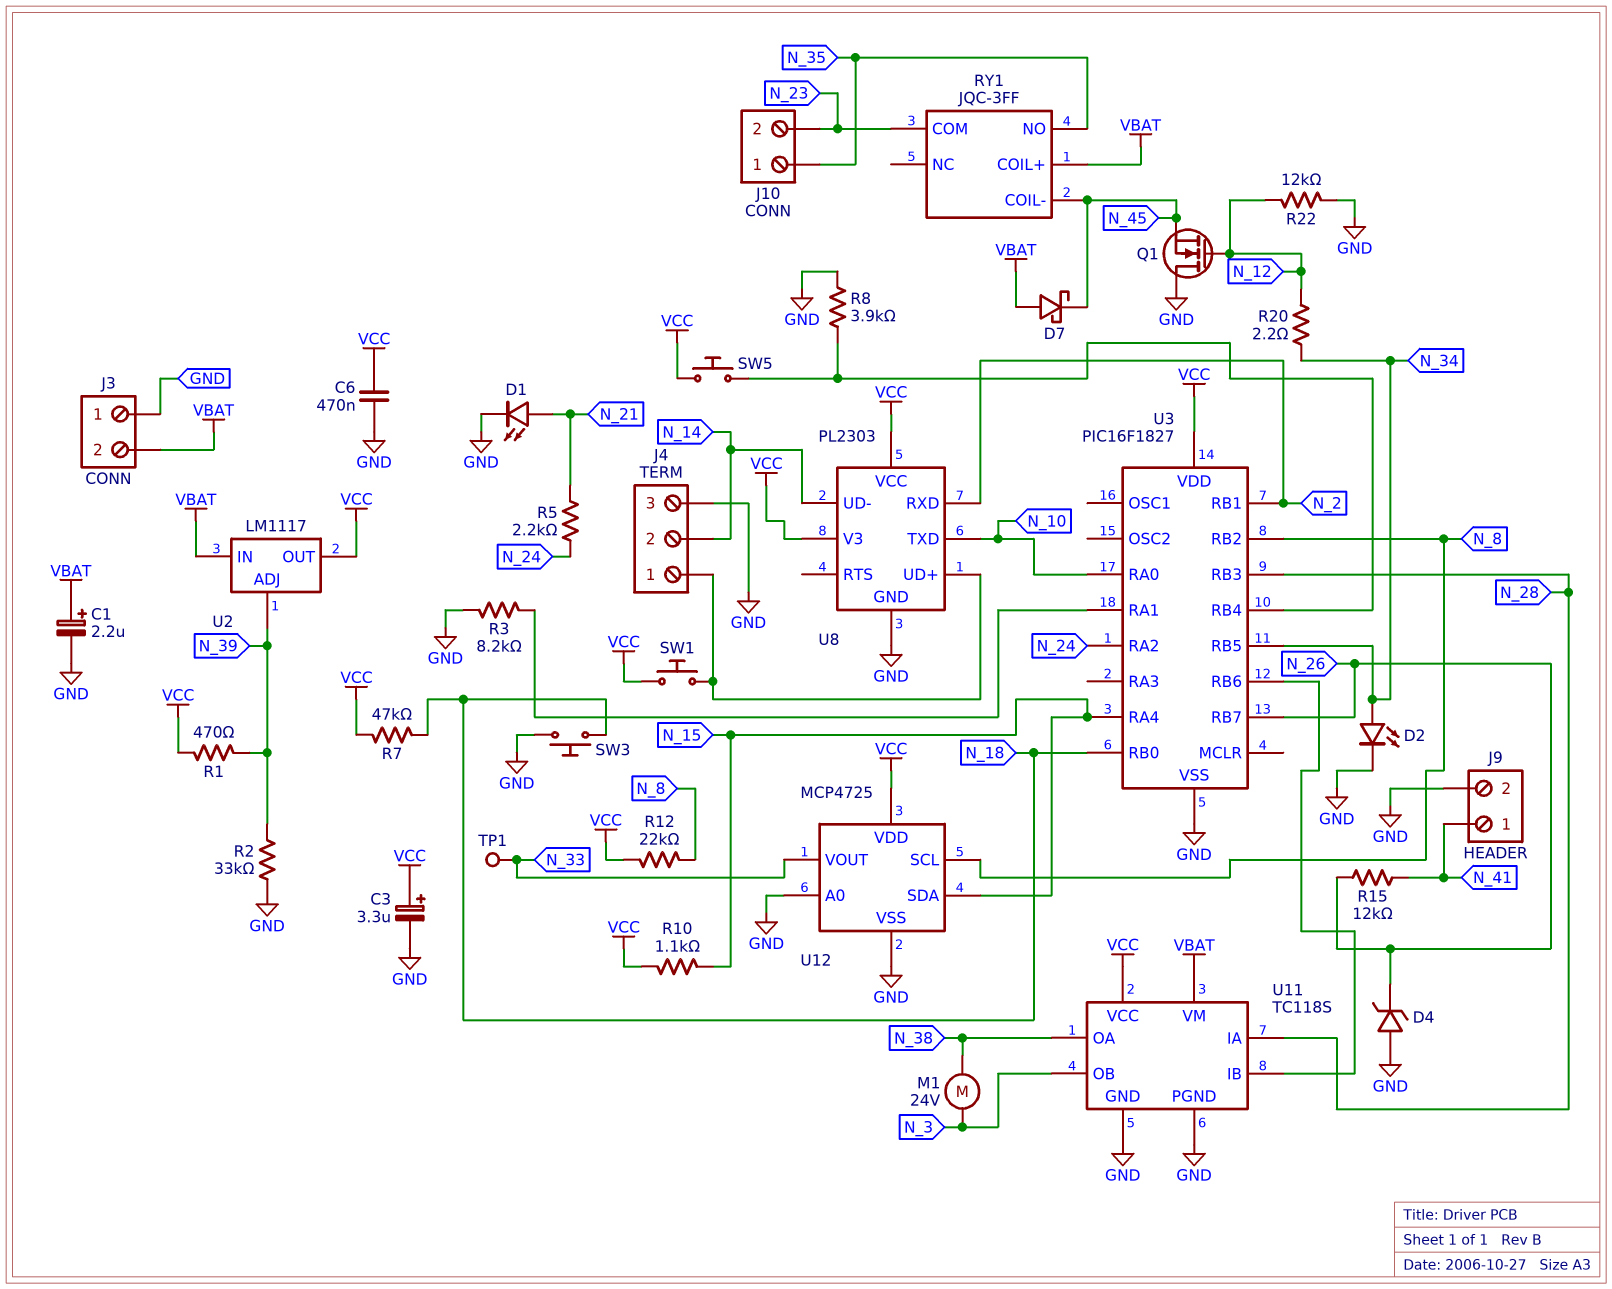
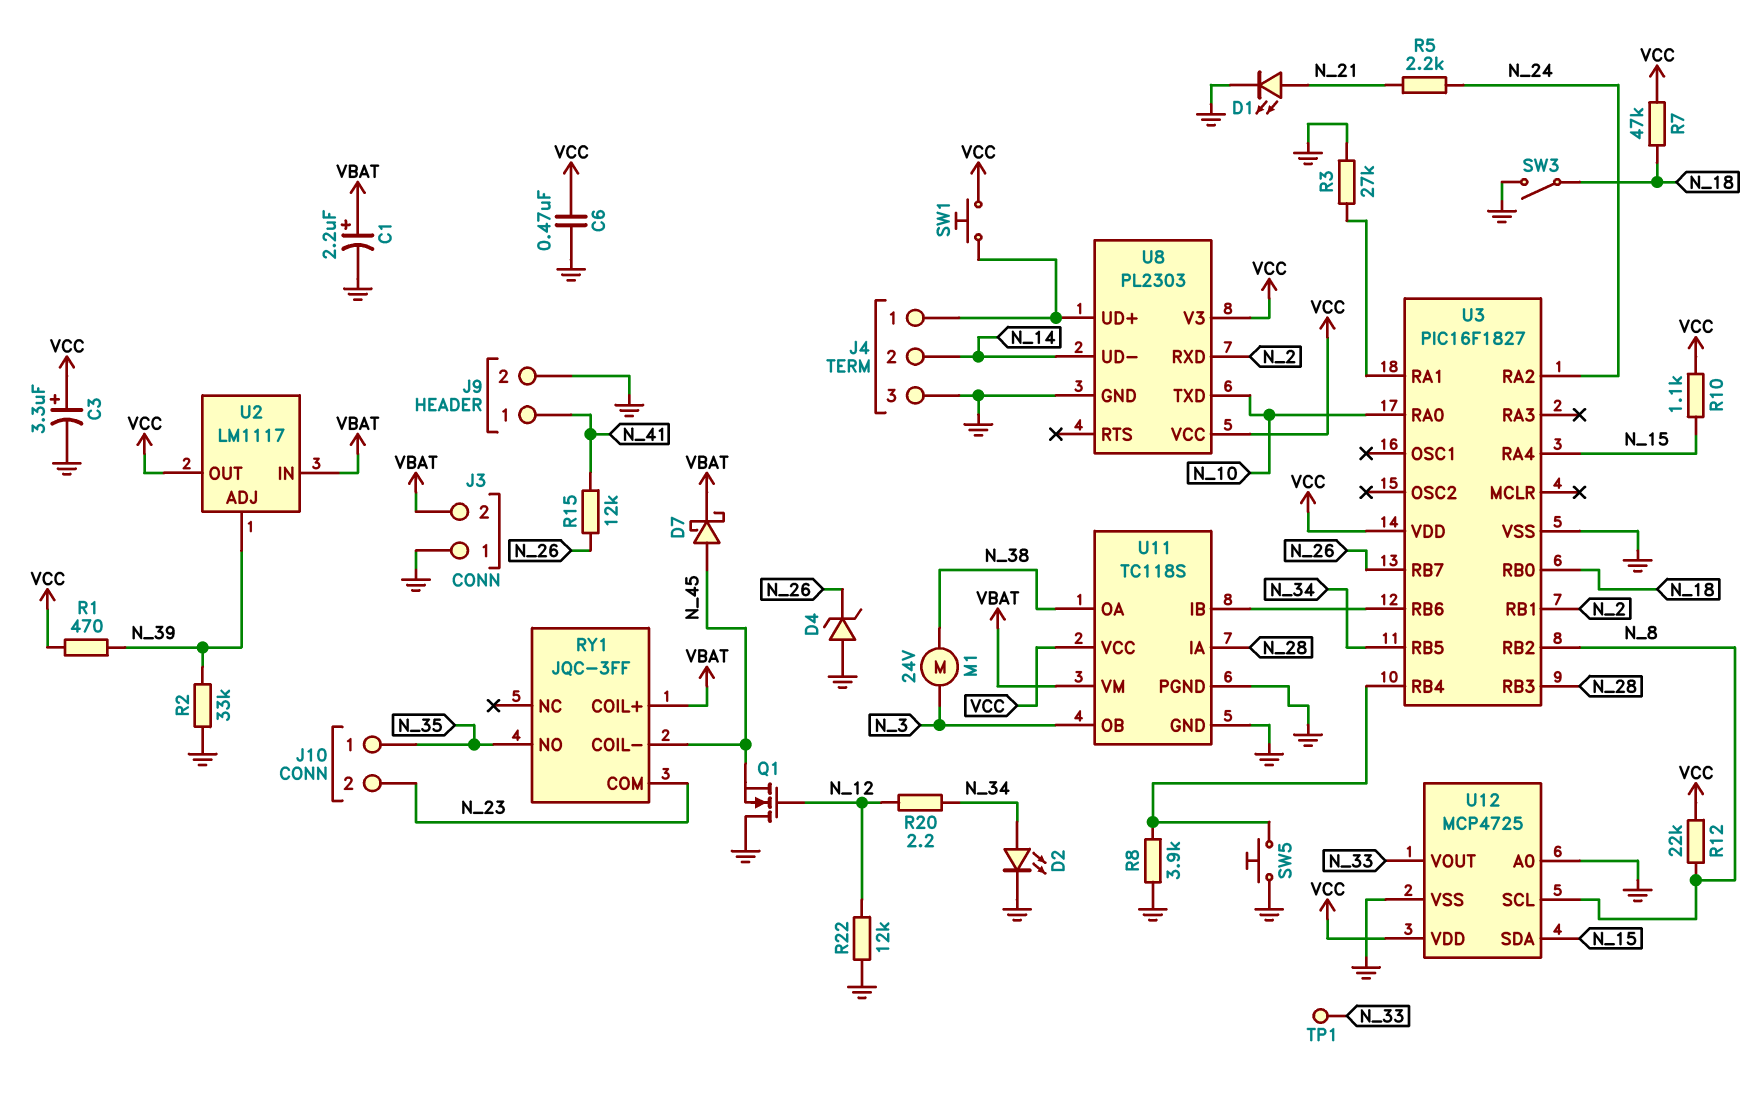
D7: schottky (A VBAT, K N_45) -> schottky (A N_45, K VBAT)
R3: 8.2k (GND, U3/RA1) -> 27k (GND, U3/RA1)
SW3: button (GND, N_18) -> switch (GND, N_18)
SW5: button (U3/RB4, VCC) -> button (GND, U3/RB4)

